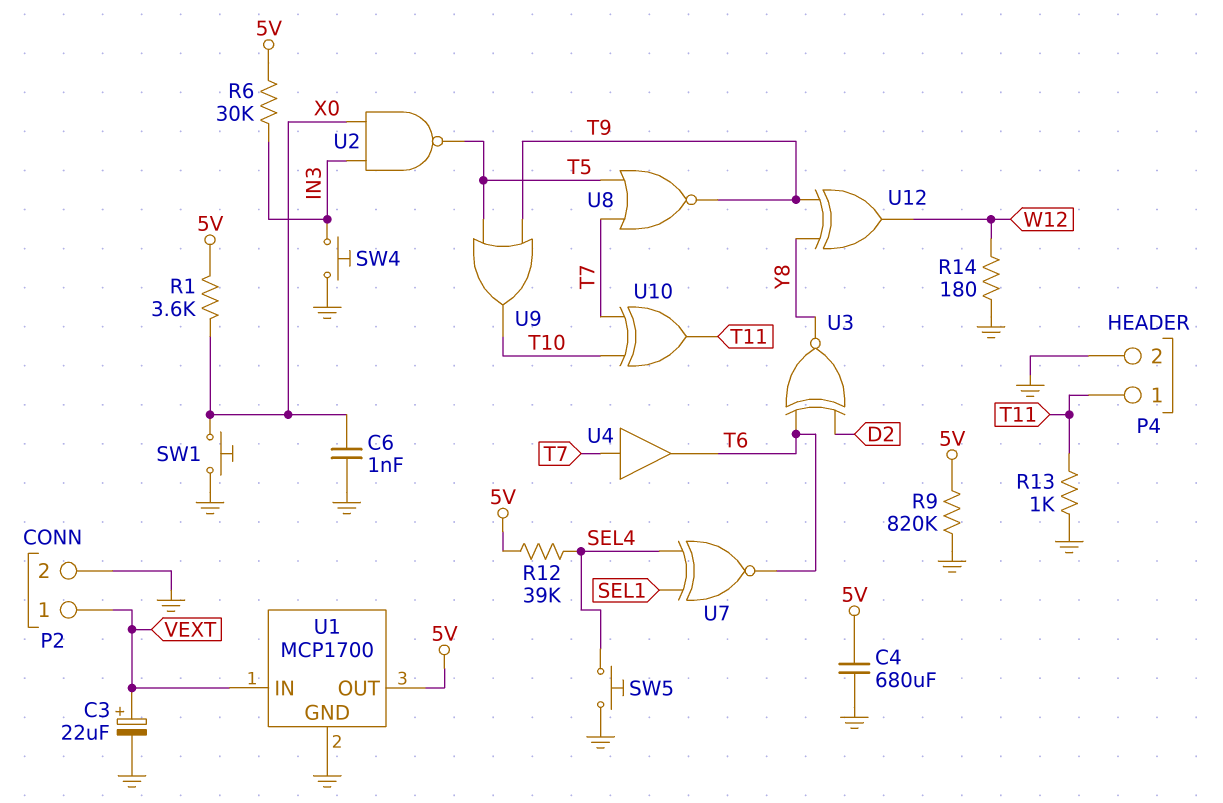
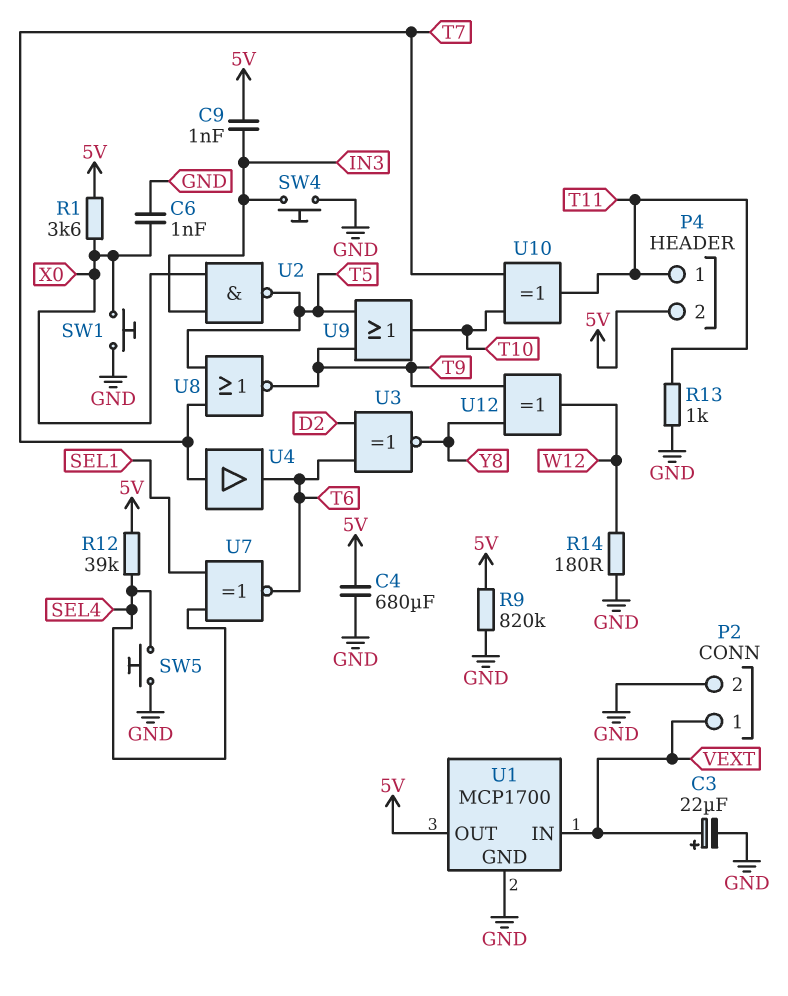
C9: none -> 1nF (5V, IN3)
P4 pin 2: GND -> 5V
R6: 30k (5V, IN3) -> none

